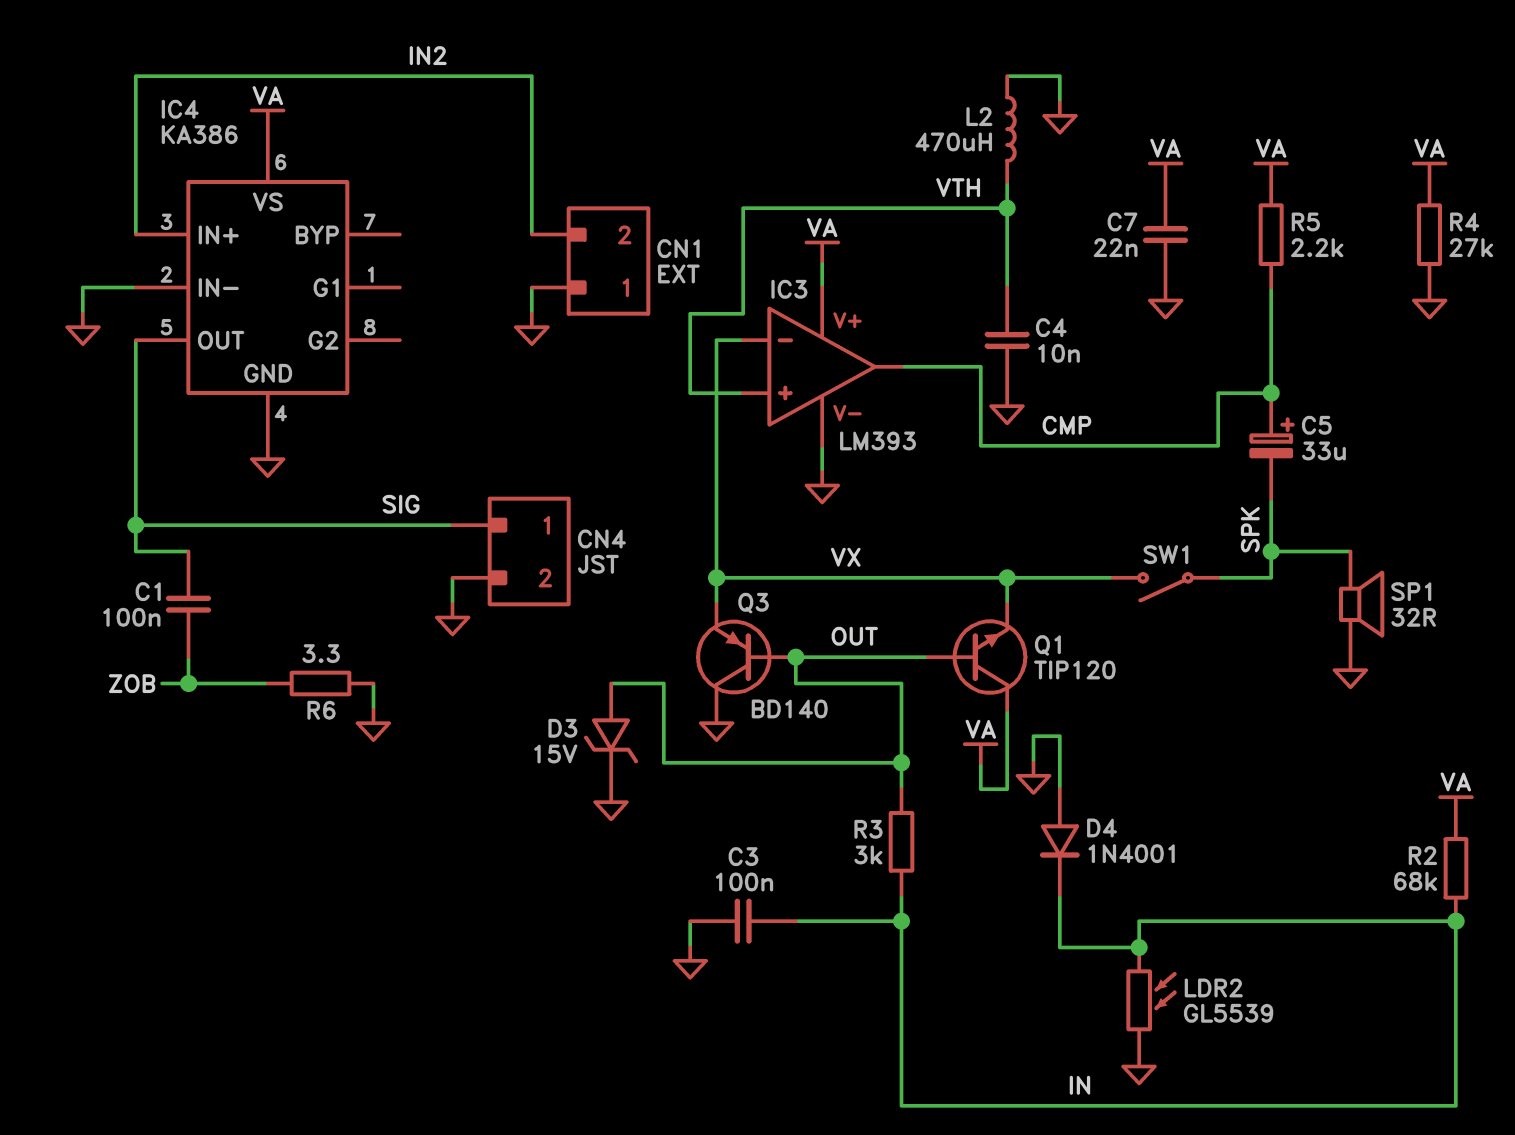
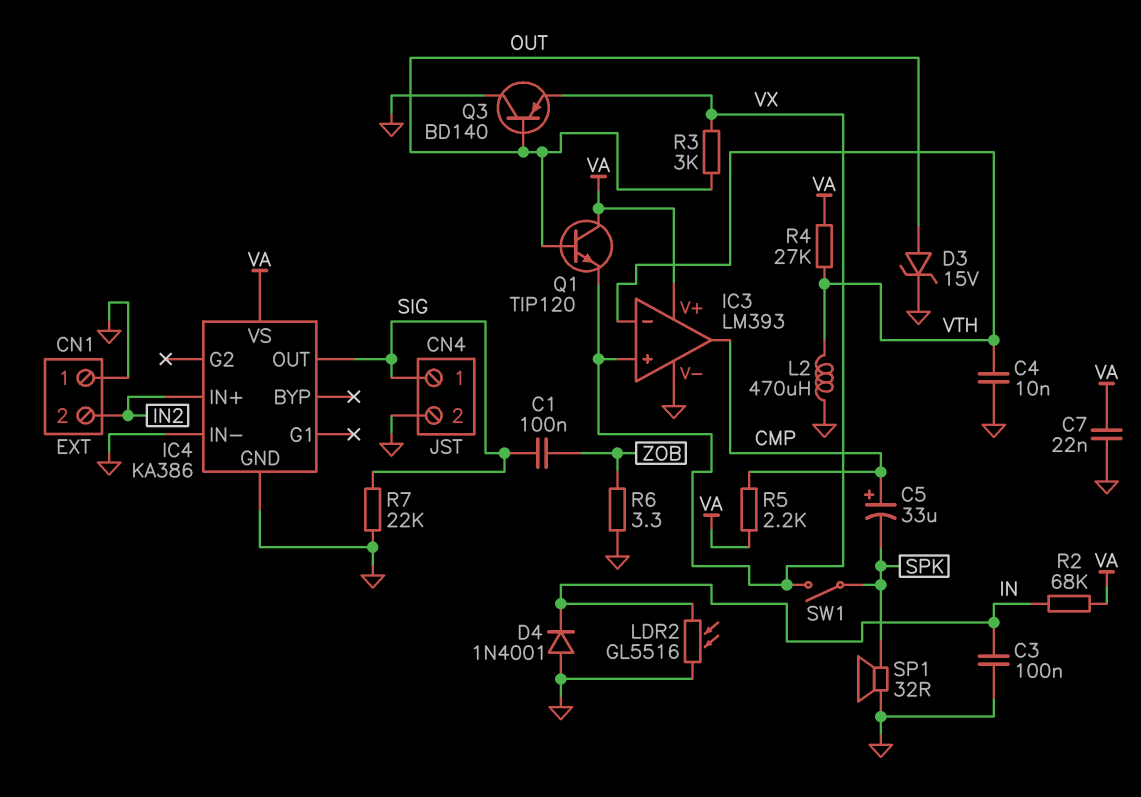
IC3 pin in+: VTH -> VX
IC3 pin in-: VX -> VTH
LDR2: GL5539 (GND, IN) -> GL5516 (GND, IN)
R3: 3k (IN, OUT) -> 3k (OUT, VX)
R4: 27k (GND, VA) -> 27k (VA, VTH)
R7: none -> 22k (GND, SIG)

